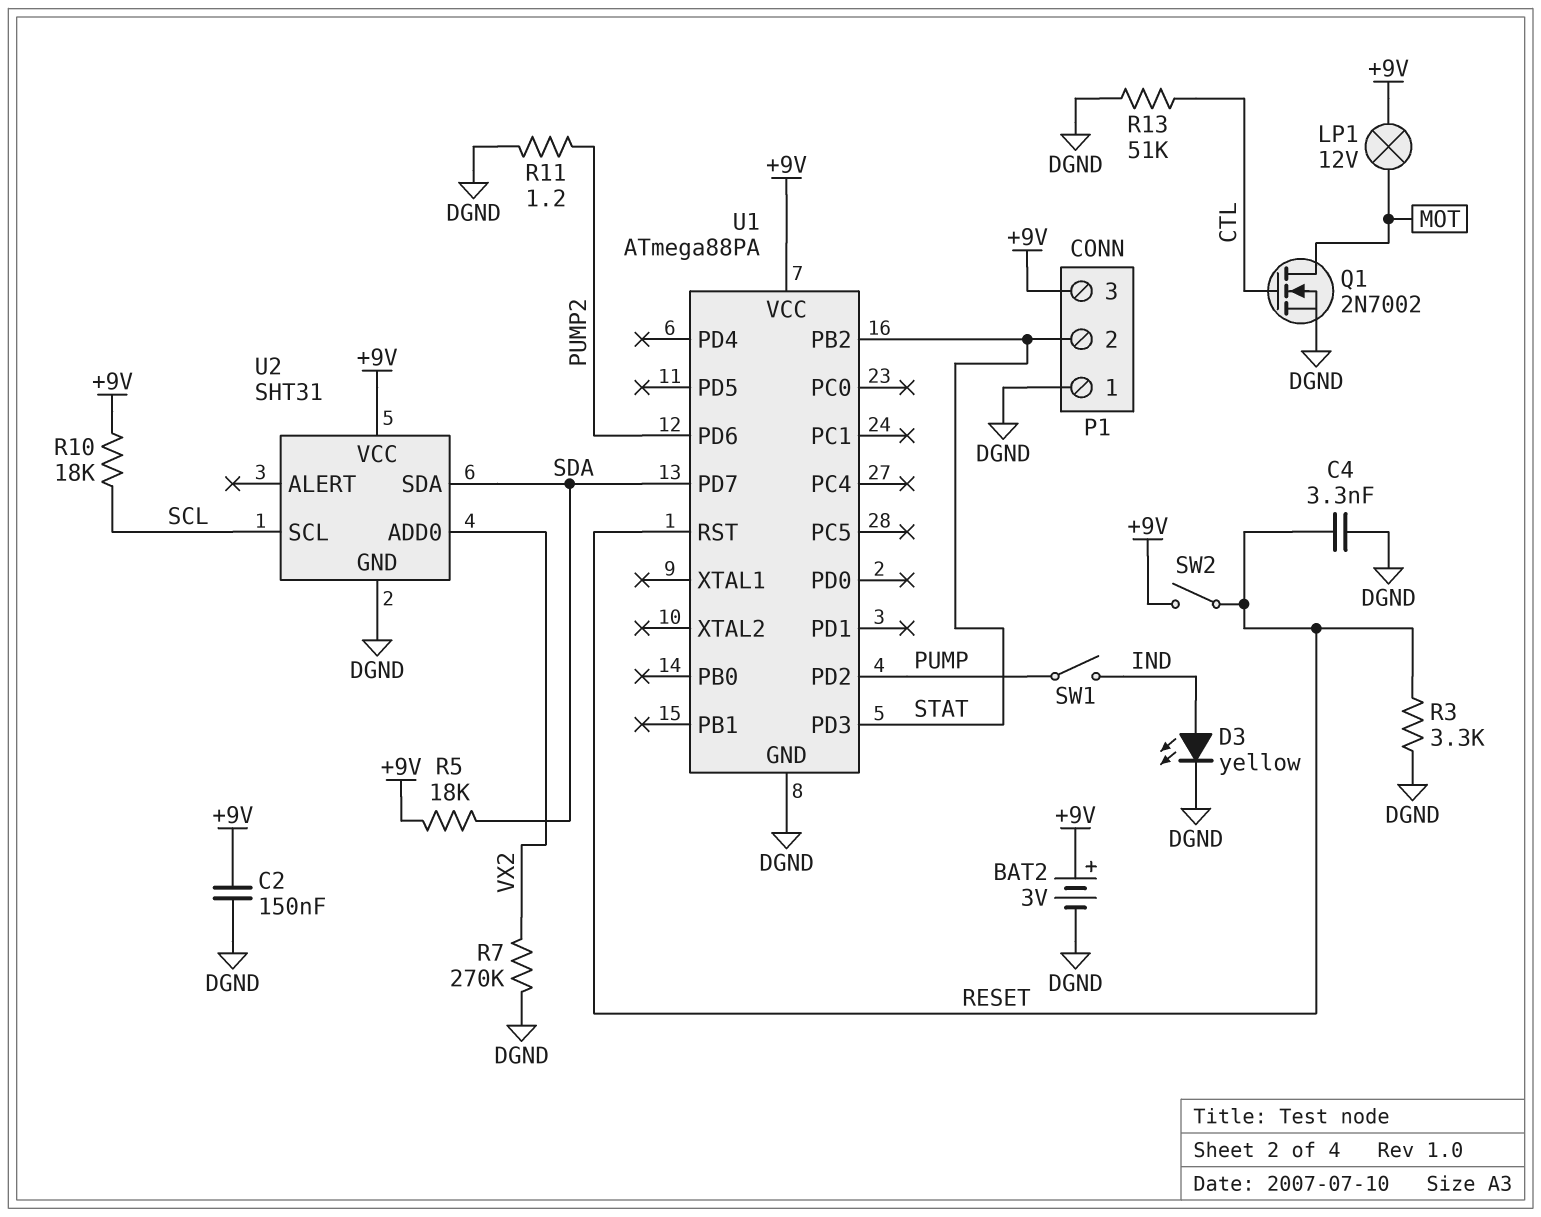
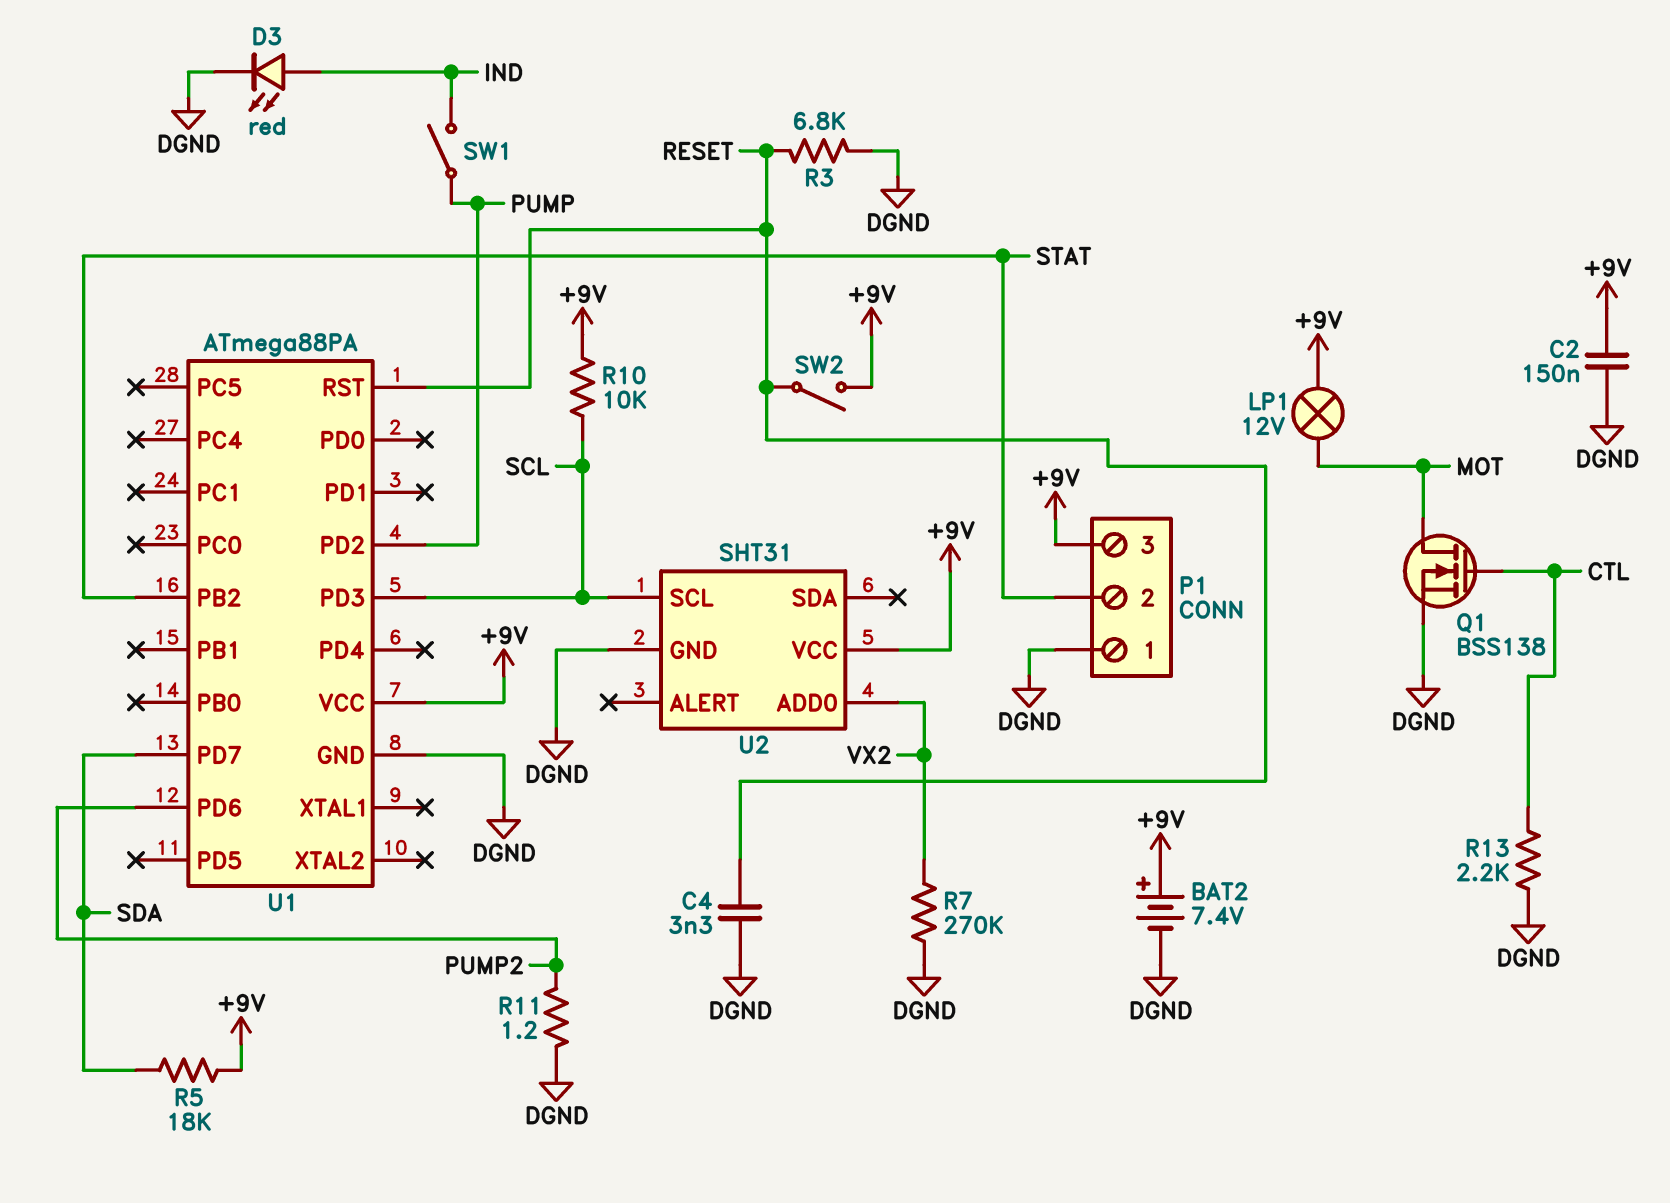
BAT2: 3V (plus +9V, minus DGND) -> 7.4V (plus +9V, minus DGND)
D3: LED yellow (A IND, K DGND) -> LED red (A IND, K DGND)
Q1: NMOS 2N7002 (G CTL, D MOT, S DGND) -> NMOS BSS138 (G CTL, D MOT, S DGND)
R3: 3.3k (DGND, RESET) -> 6.8k (DGND, RESET)
R10: 18k (+9V, SCL) -> 10k (+9V, SCL)
R13: 51k (CTL, DGND) -> 2.2k (CTL, DGND)
U1 pin PD3: STAT -> SCL
U2 pin SDA: SDA -> none

